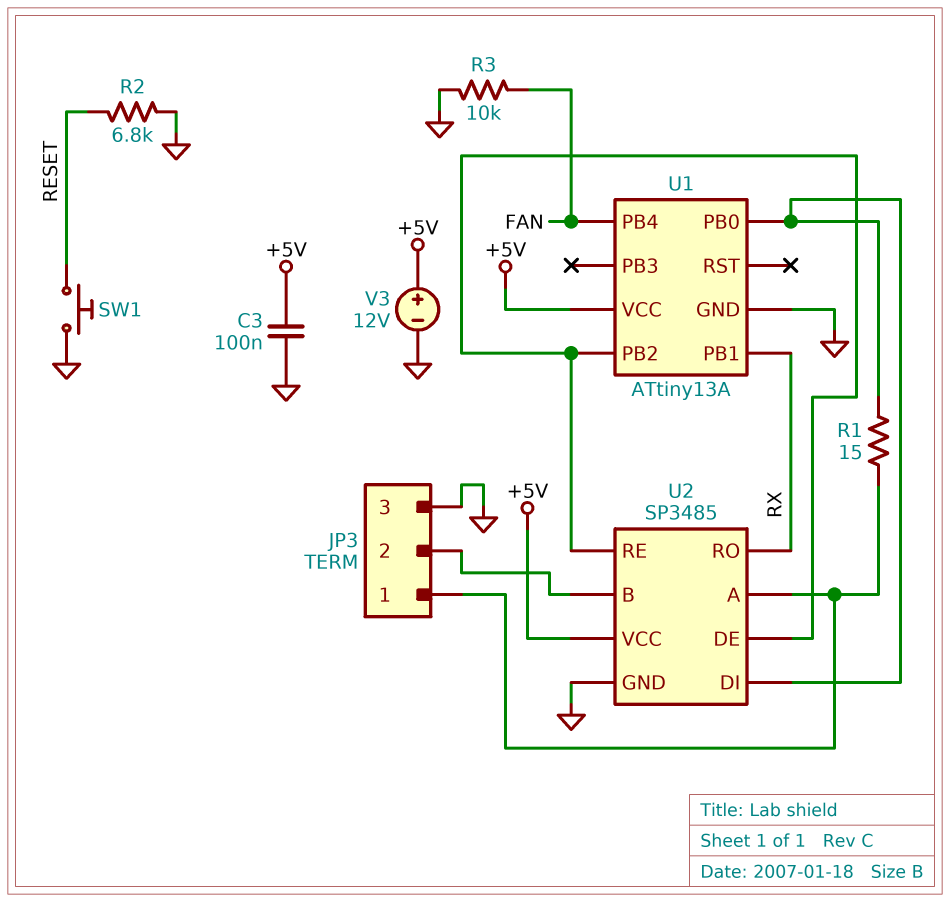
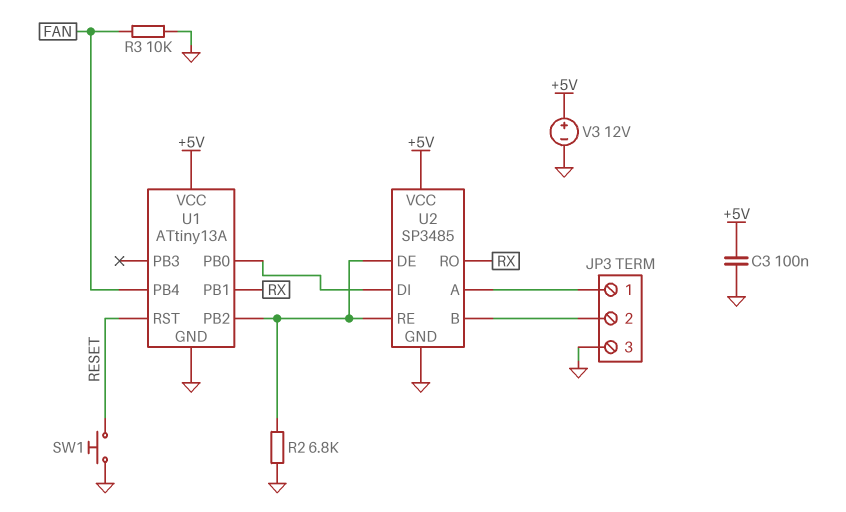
R1: 15 (JP3/1, U1/PB0) -> none
R2: 6.8k (GND, RESET) -> 6.8k (GND, U1/PB2)
U1 pin RST: none -> RESET

